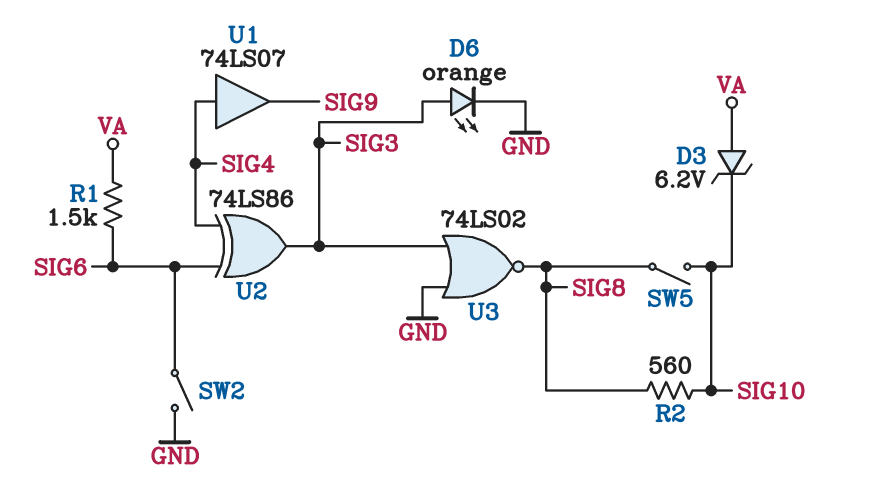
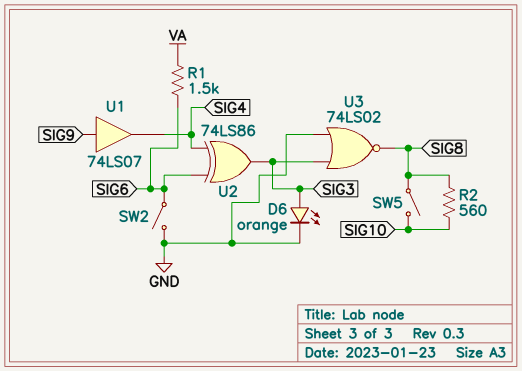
D3: zener 6.2V (A VA, K SIG10) -> none
U1: buffer 74LS07 (in SIG4, out SIG9) -> buffer 74LS07 (in SIG9, out SIG4)

